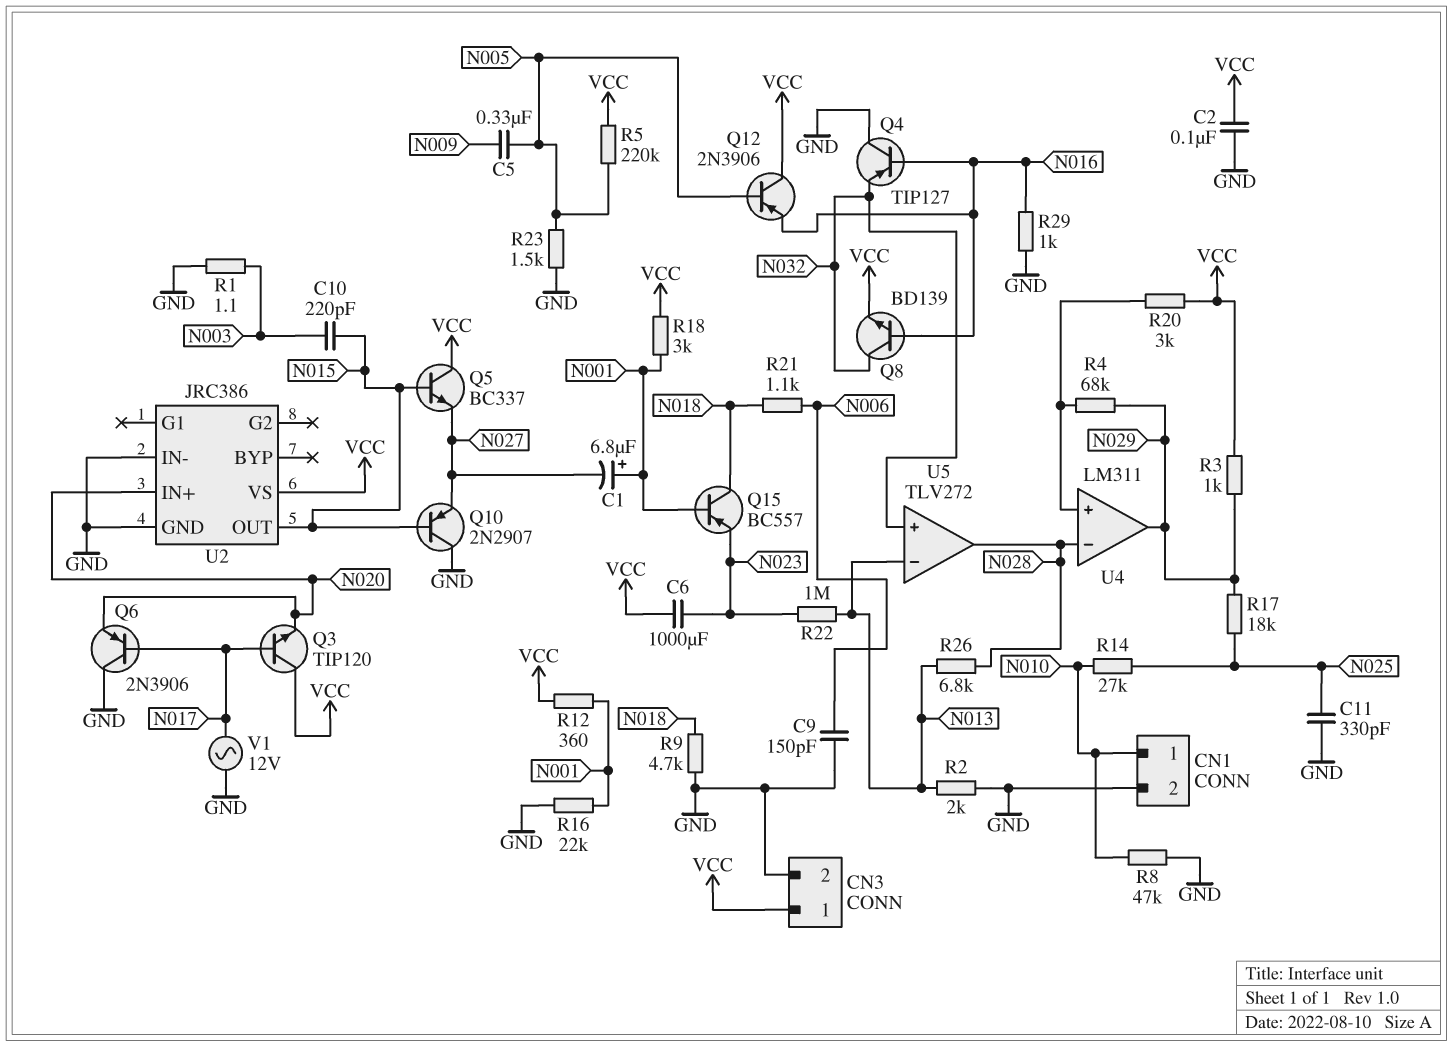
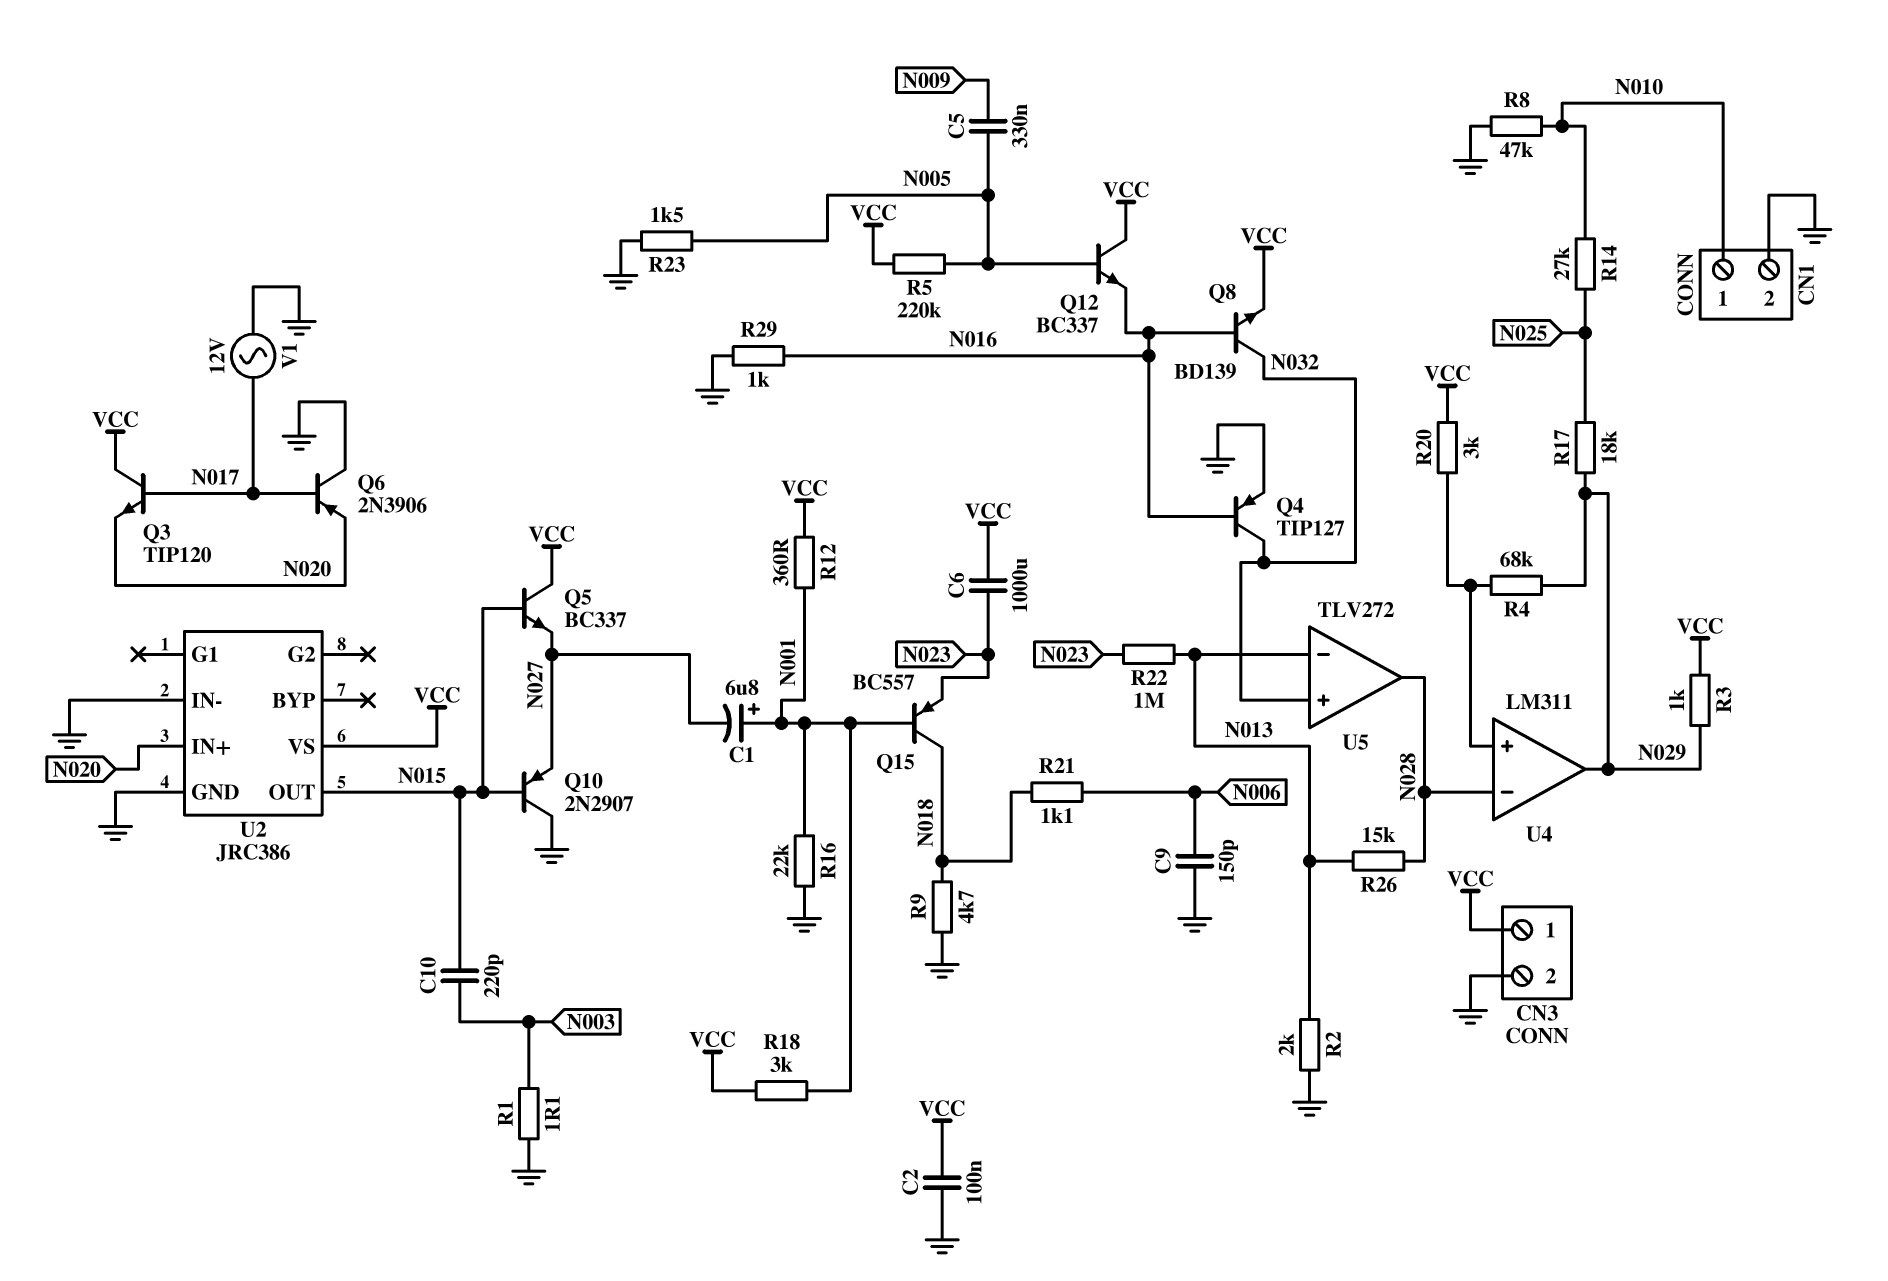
C11: 330pF (GND, N025) -> none
Q4: PNP TIP127 (B N016, C GND, E N032) -> PNP TIP127 (B N016, C N032, E GND)
Q12: PNP 2N3906 (B N005, C VCC, E N016) -> NPN BC337 (B N005, C VCC, E N016)
R26: 6.8k (N013, N028) -> 15k (N013, N028)

